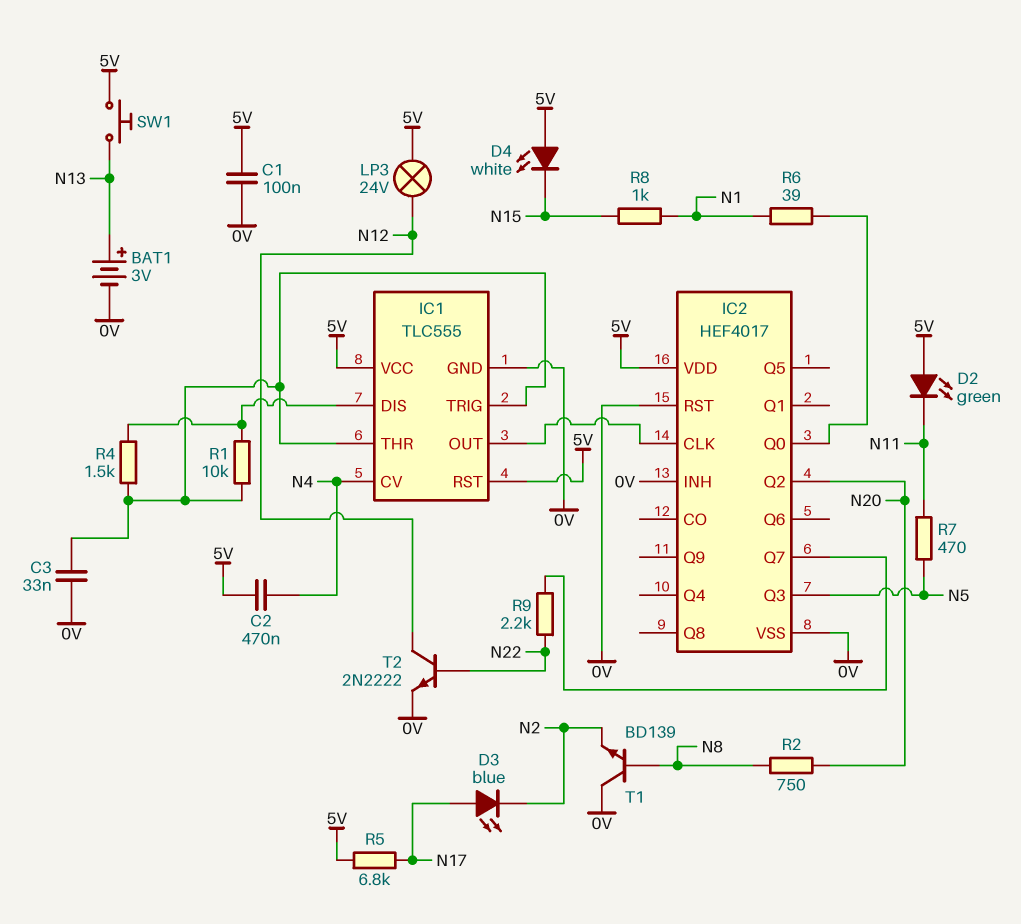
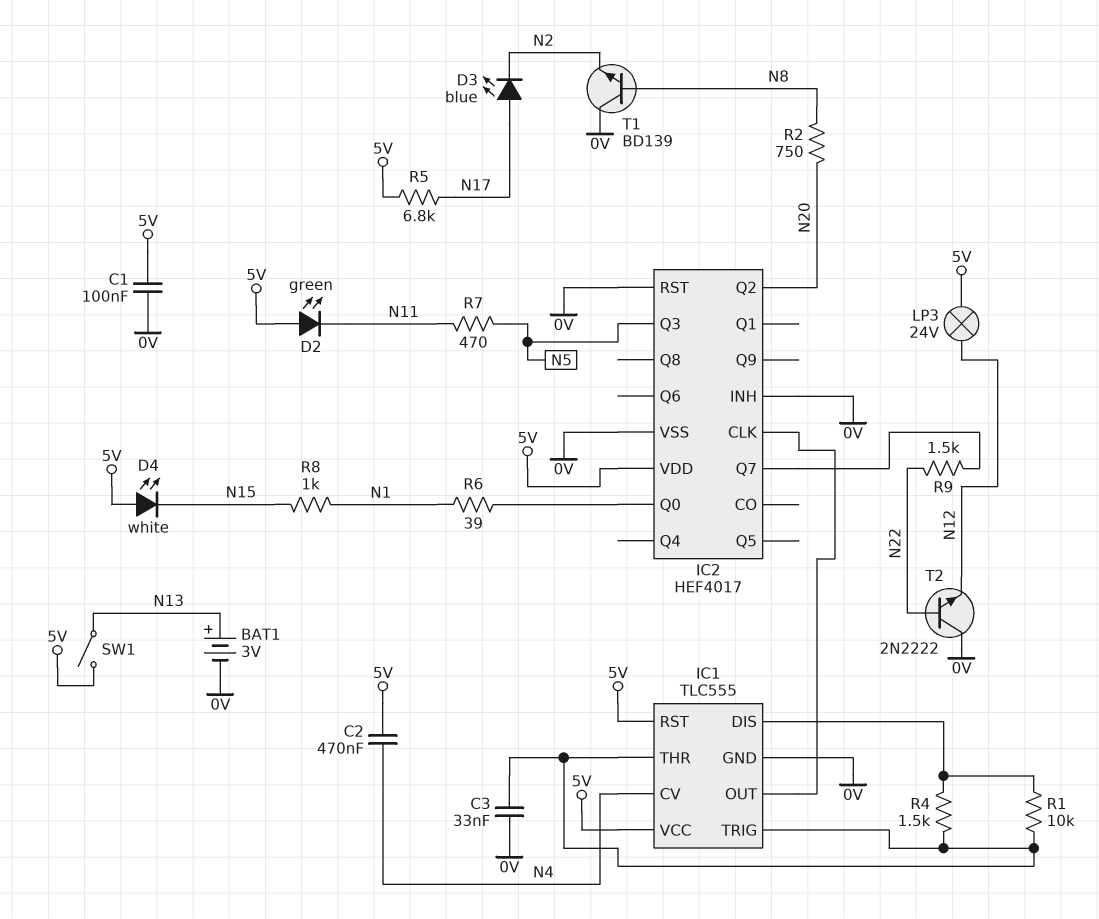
R9: 2.2k (IC2/Q7, N22) -> 1.5k (IC2/Q7, N22)
SW1: button (5V, N13) -> switch (5V, N13)
T2: NPN 2N2222 (B N22, C N12, E 0V) -> NPN 2N2222 (B N22, C 0V, E N12)

